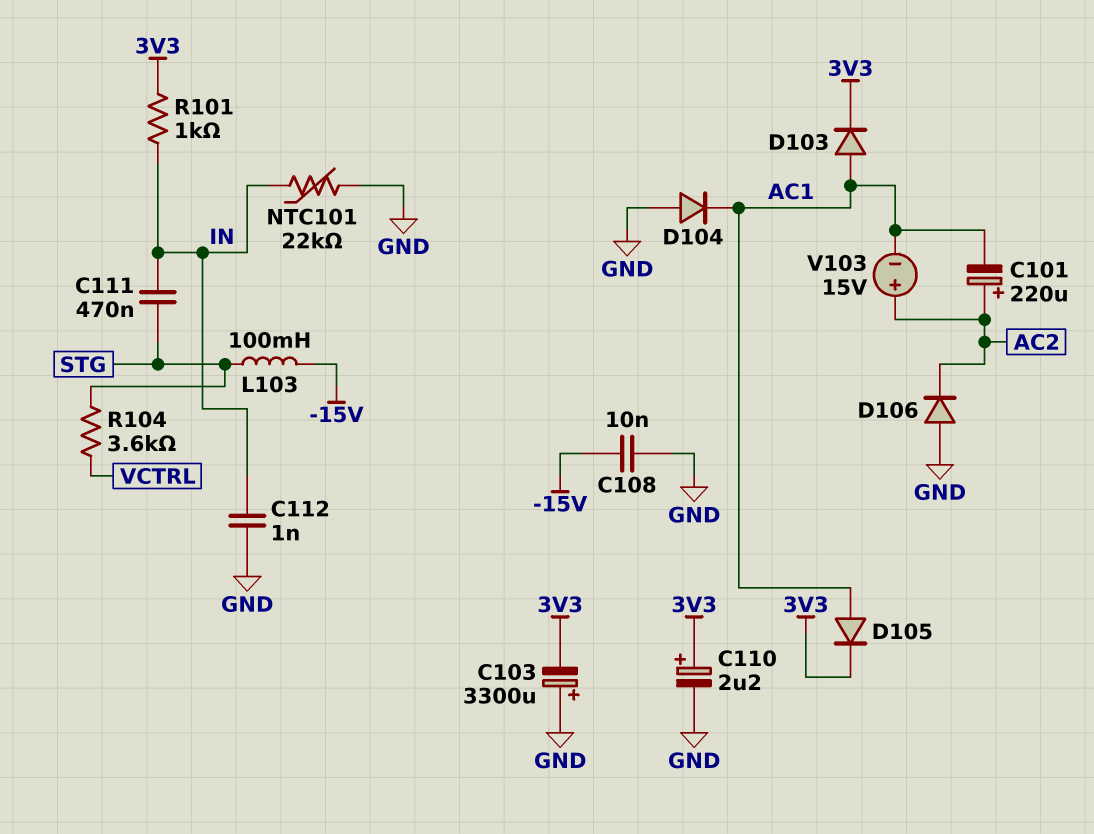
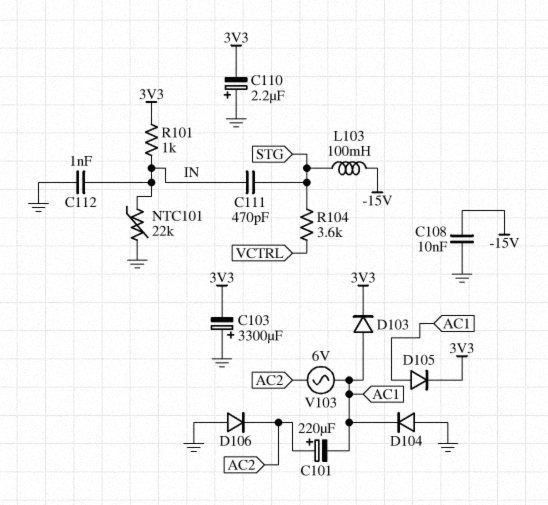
C110: 2.2uF (plus 3V3, minus GND) -> 2.2uF (plus GND, minus 3V3)
C111: 470nF (IN, STG) -> 470pF (IN, STG)
V103: 15V (plus AC2, minus AC1) -> AC 6V (AC1, AC2)

